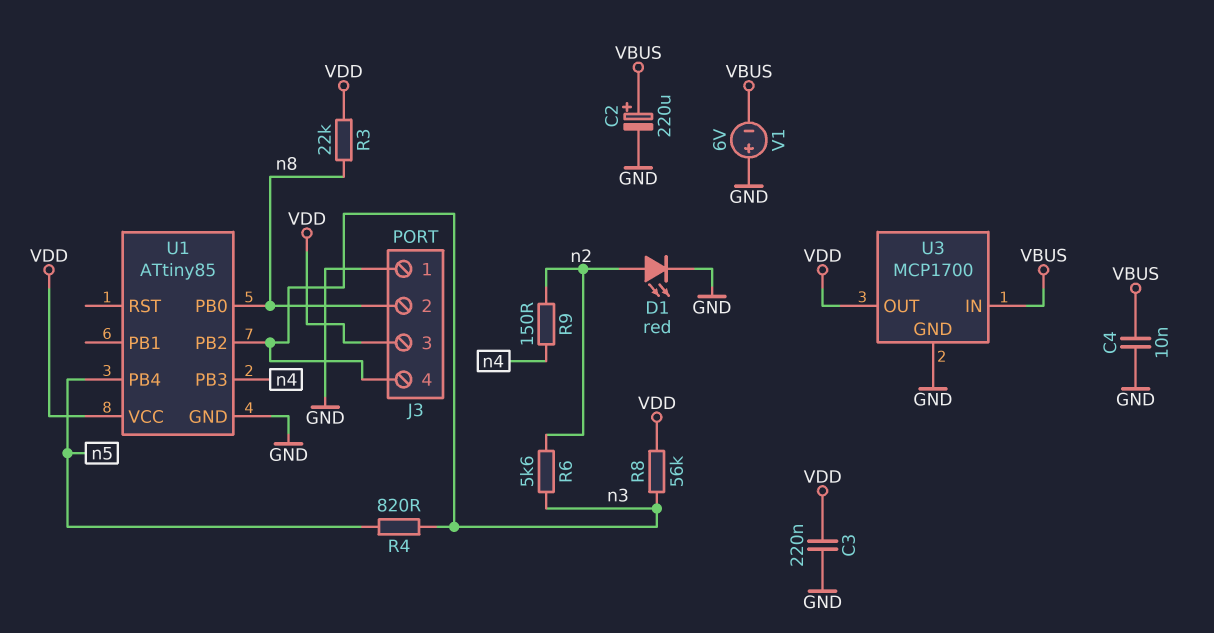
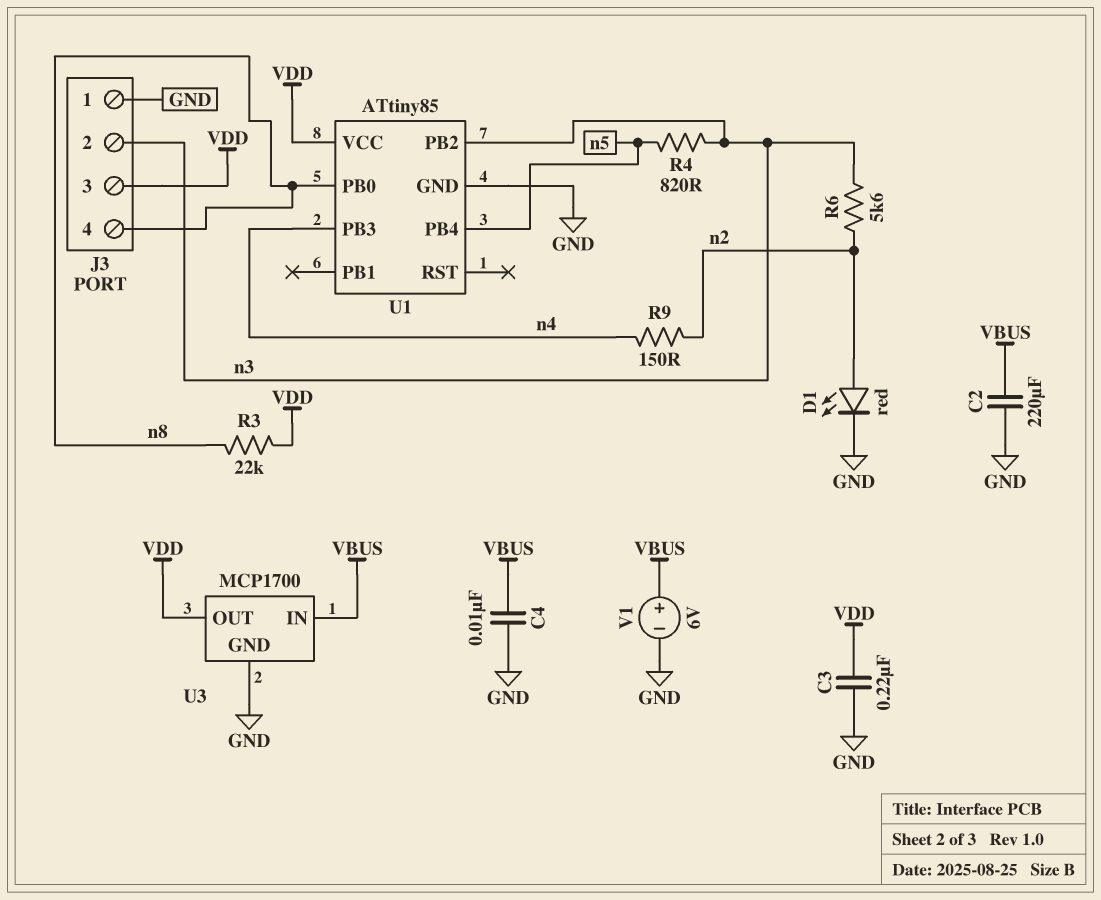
C2: 220uF (plus VBUS, minus GND) -> 220uF (GND, VBUS)
J3 pin 2: n8 -> n3
J3 pin 4: n3 -> n8
R8: 56k (VDD, n3) -> none
V1: 6V (plus GND, minus VBUS) -> 6V (plus VBUS, minus GND)

